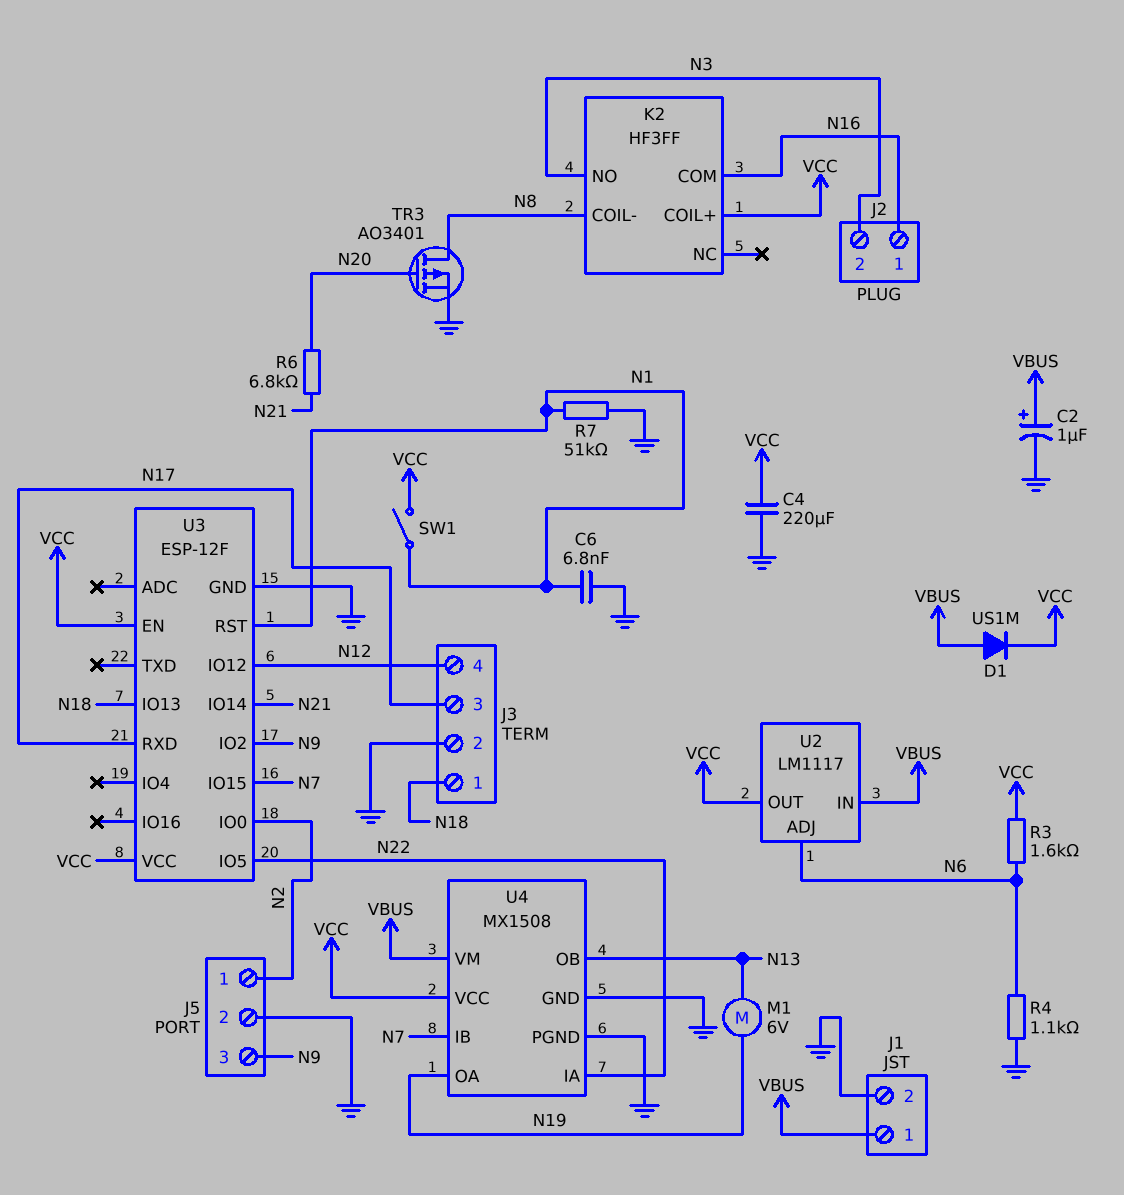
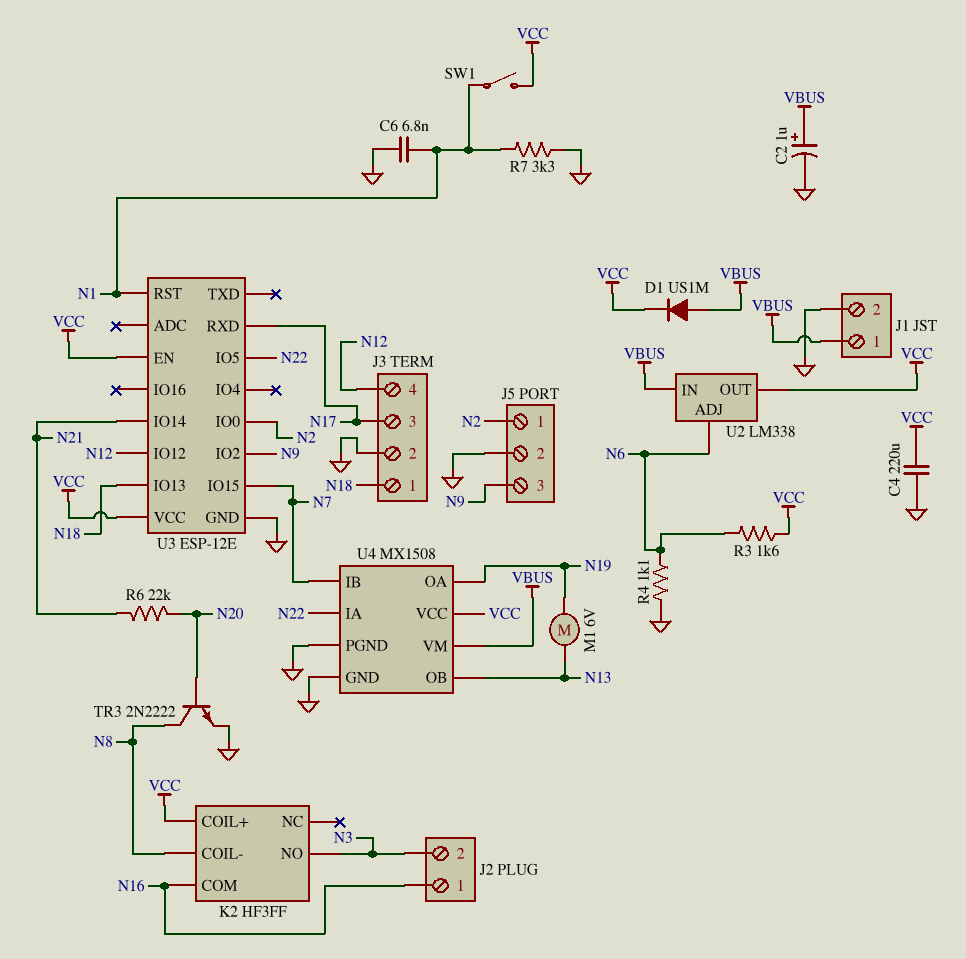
R6: 6.8k (N20, N21) -> 22k (N20, N21)
R7: 51k (GND, N1) -> 3.3k (GND, N1)
TR3: PMOS AO3401 (G N20, D N8, S GND) -> NPN 2N2222 (B N20, C N8, E GND)
U2: LM1117 -> LM338
U3: ESP-12F -> ESP-12E

